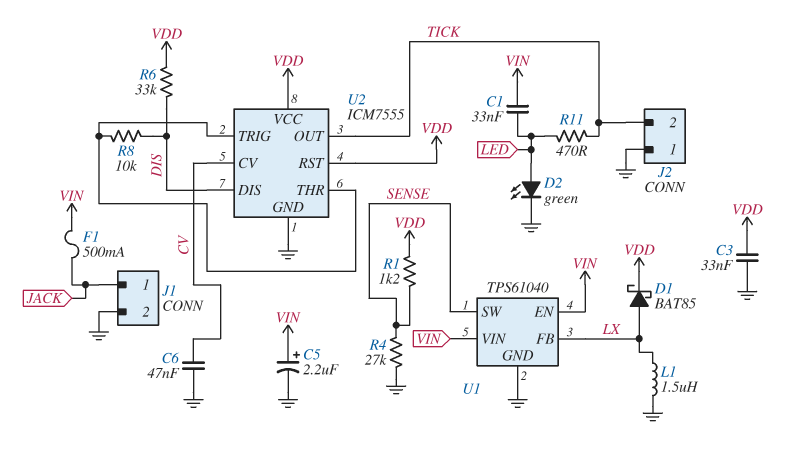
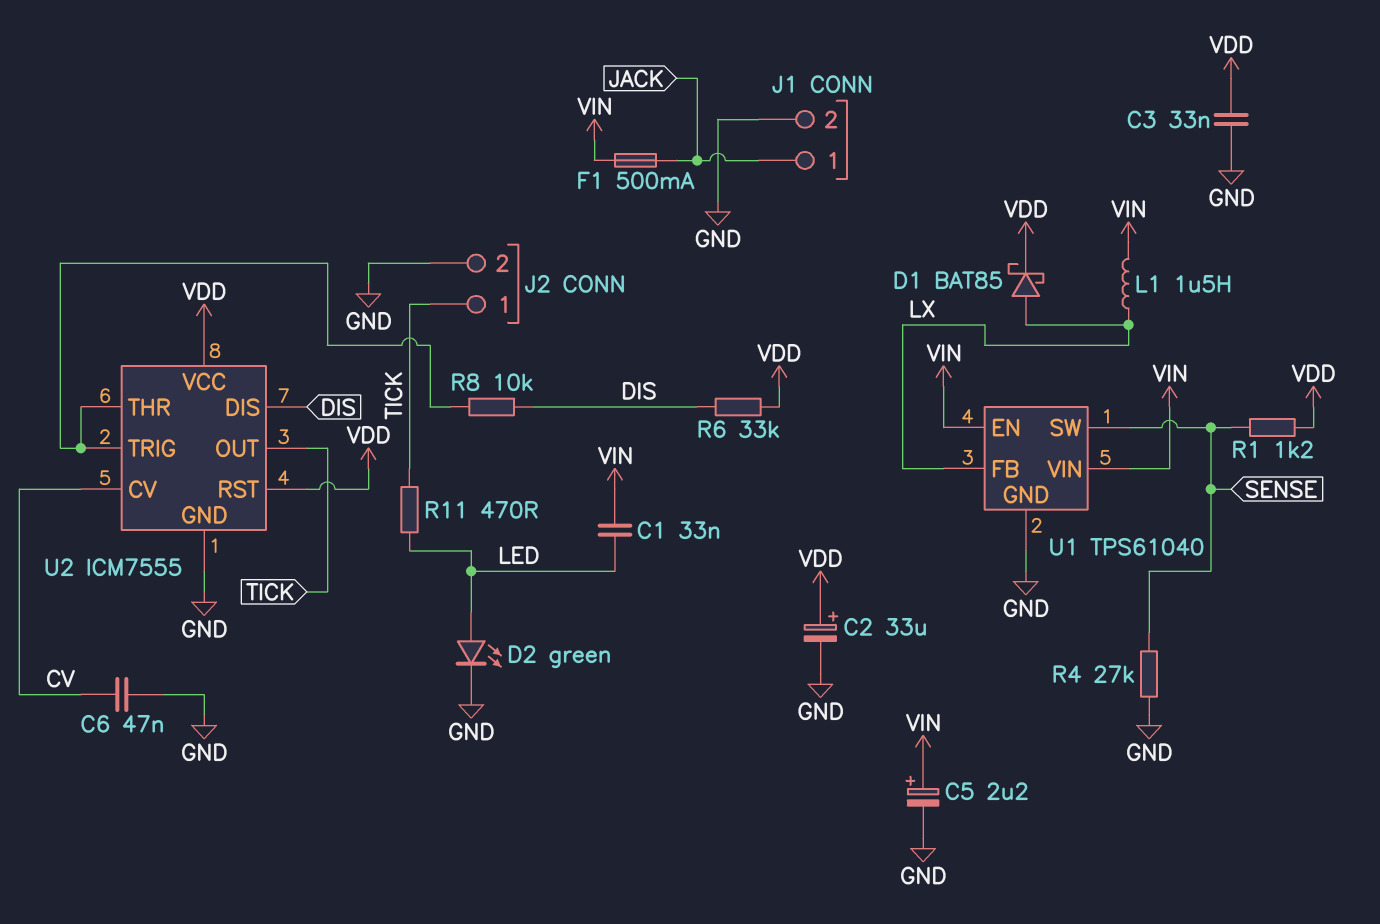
C2: none -> 33uF (plus VDD, minus GND)
J2 pin 1: GND -> TICK
J2 pin 2: TICK -> GND
L1: 1.5uH (GND, LX) -> 1.5uH (LX, VIN)

